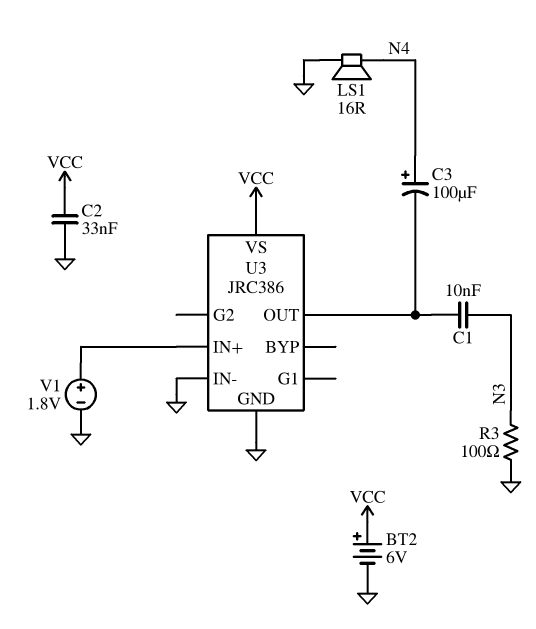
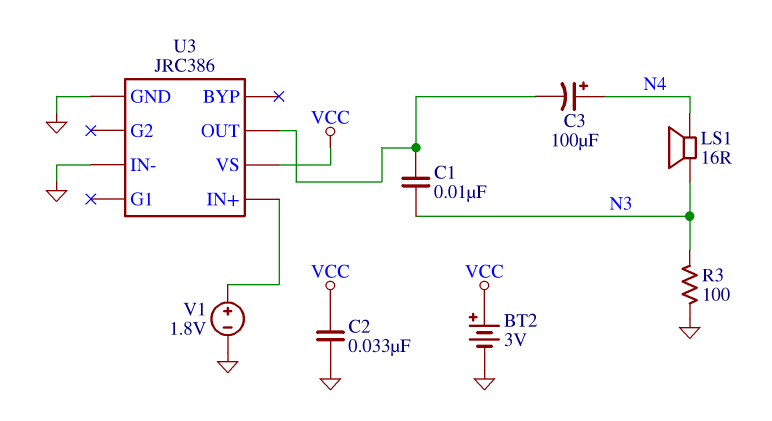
BT2: 6V (plus VCC, minus GND) -> 3V (plus VCC, minus GND)
LS1: speaker 16R (GND, N4) -> speaker 16R (N3, N4)

